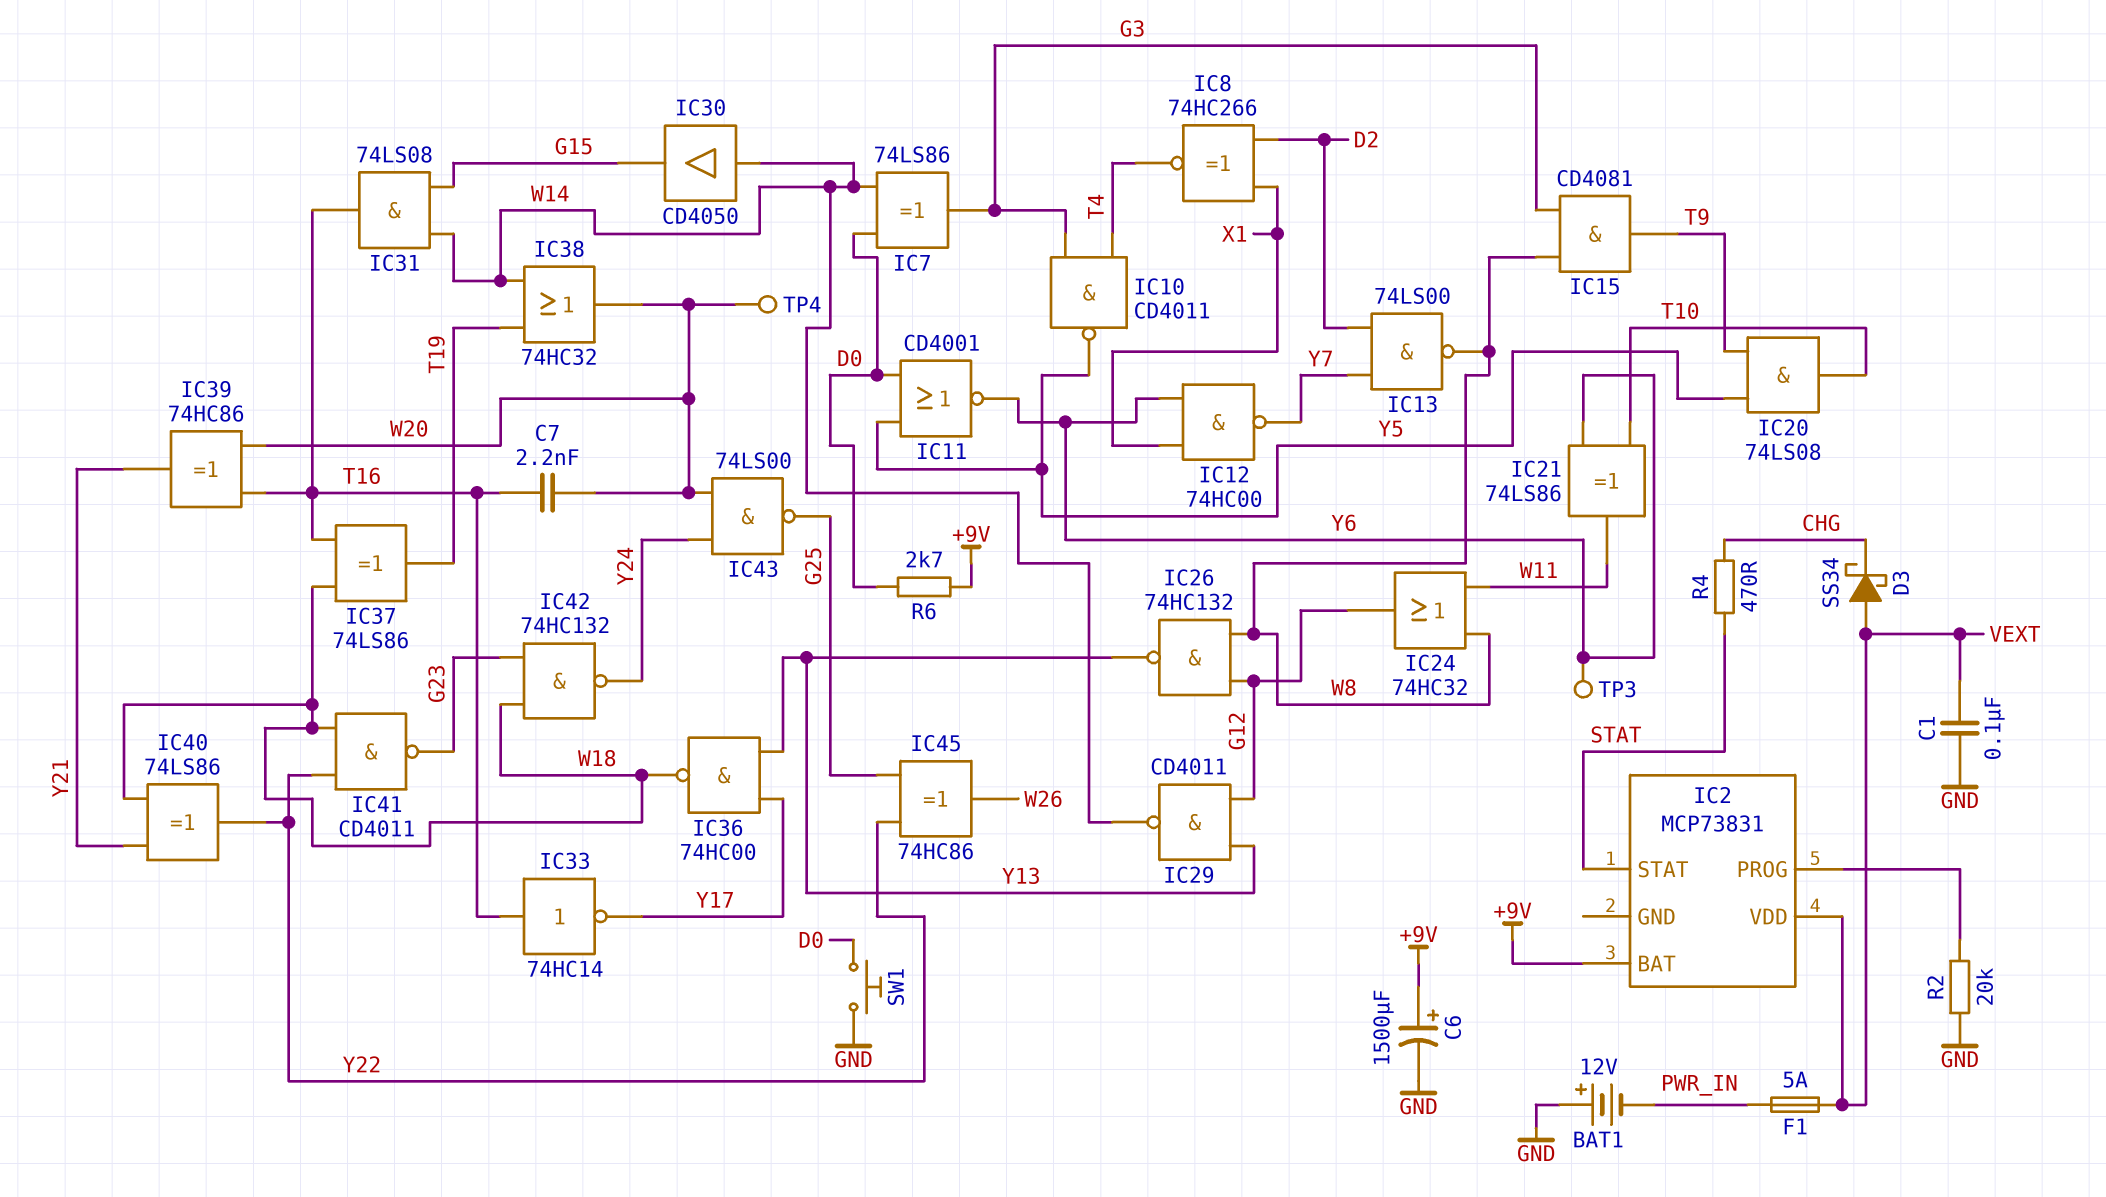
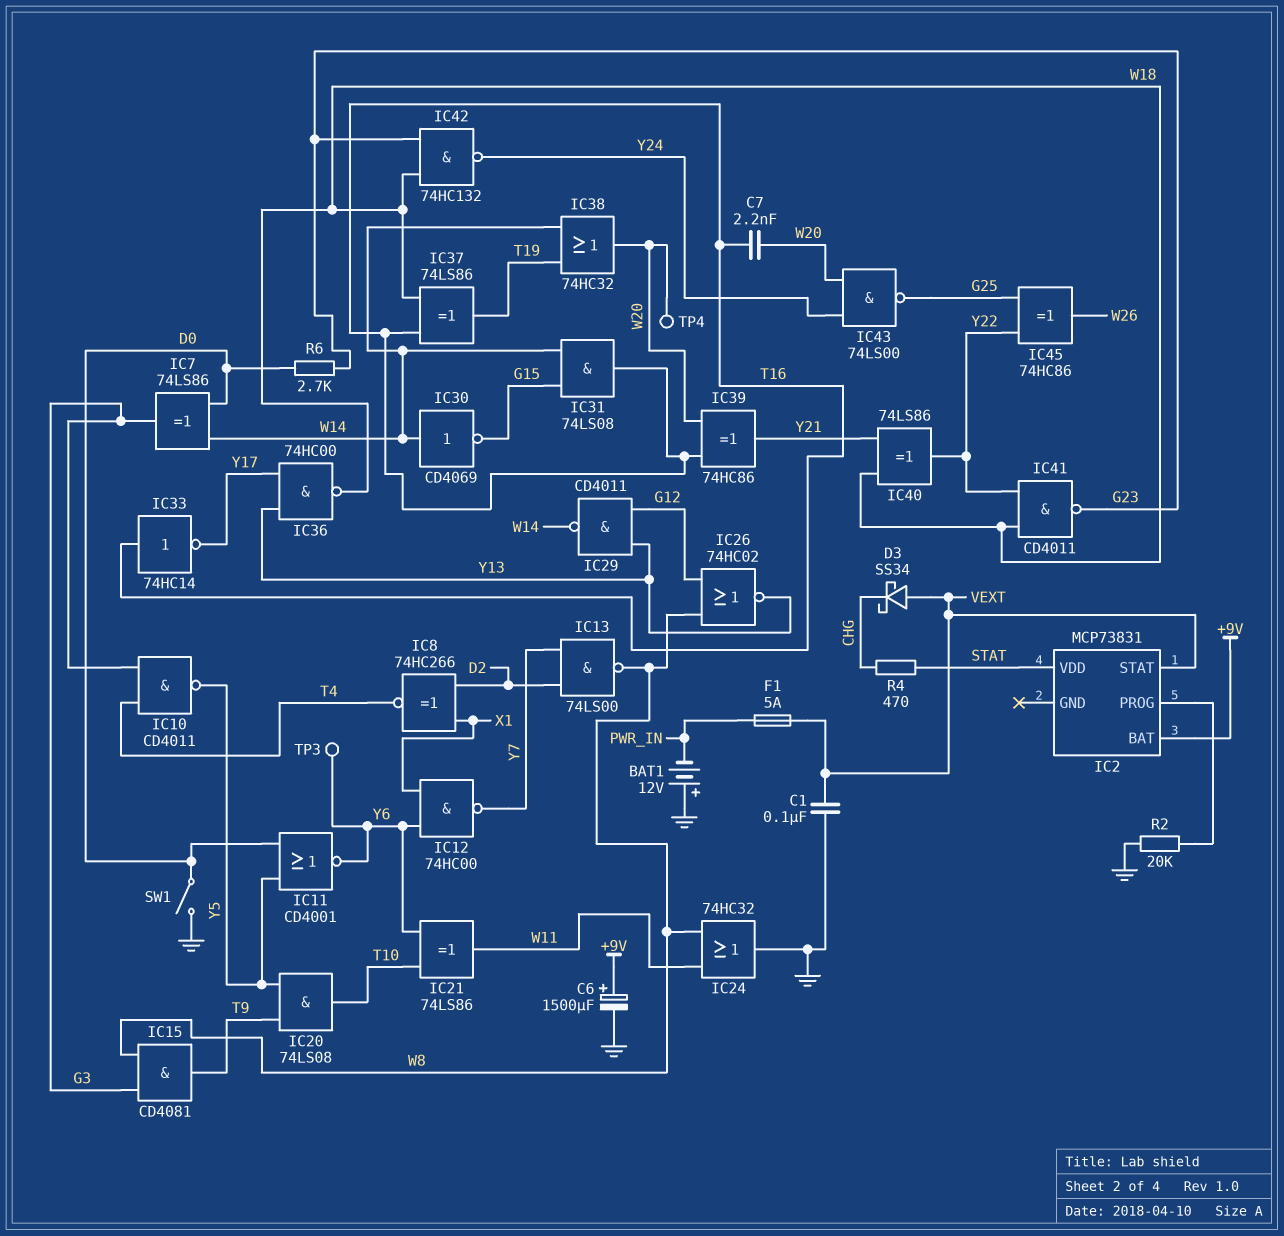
IC2 pin STAT: STAT -> VEXT
IC2 pin VDD: VEXT -> STAT
IC24: OR 74HC32 (in W8, in W11, out G12) -> OR 74HC32 (in W8, in W11, out GND)
IC26: NAND 74HC132 (in G12, in W8, out Y13) -> NOR 74HC02 (in G12, in W8, out Y13)
IC30: buffer CD4050 (in W14, out G15) -> NOT CD4069 (in W14, out G15)
R6: 2.7k (+9V, D0) -> 2.7k (D0, G23)
SW1: button (D0, GND) -> switch (D0, GND)

